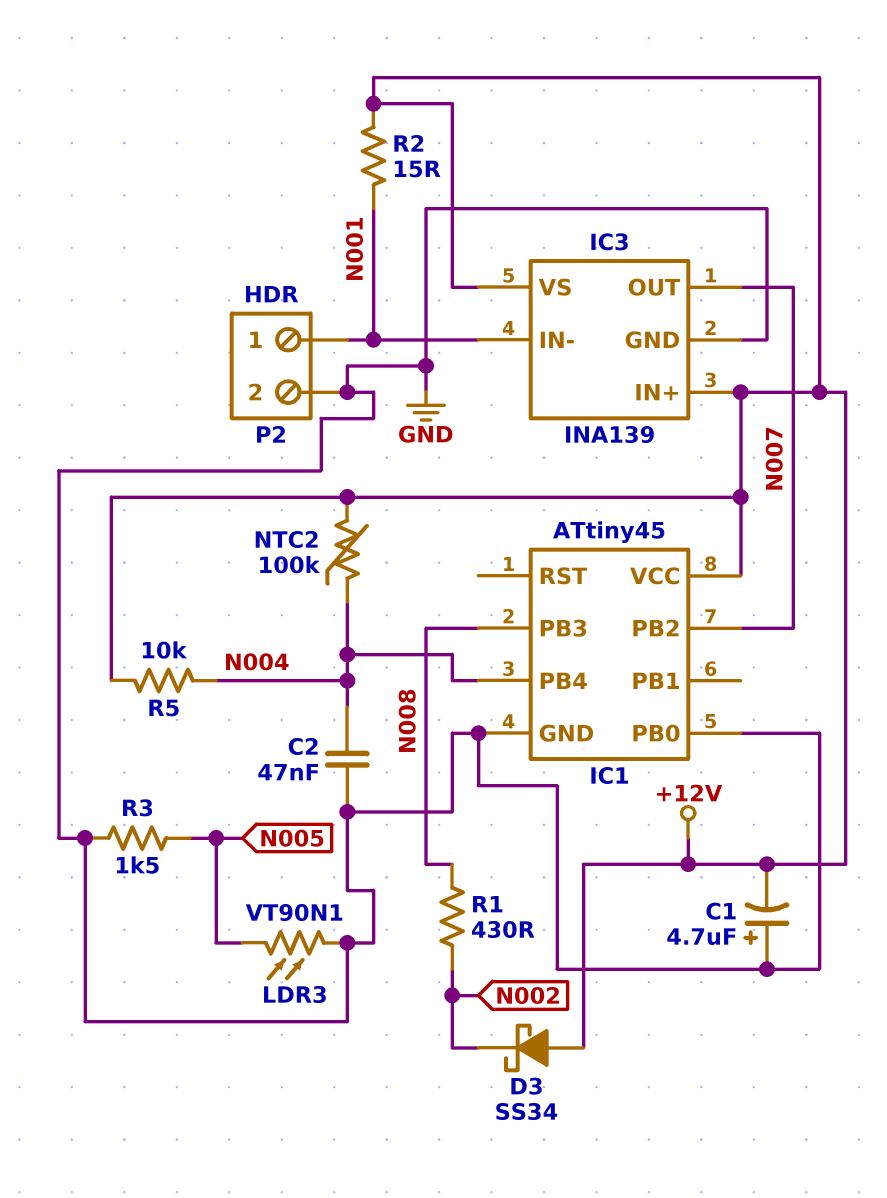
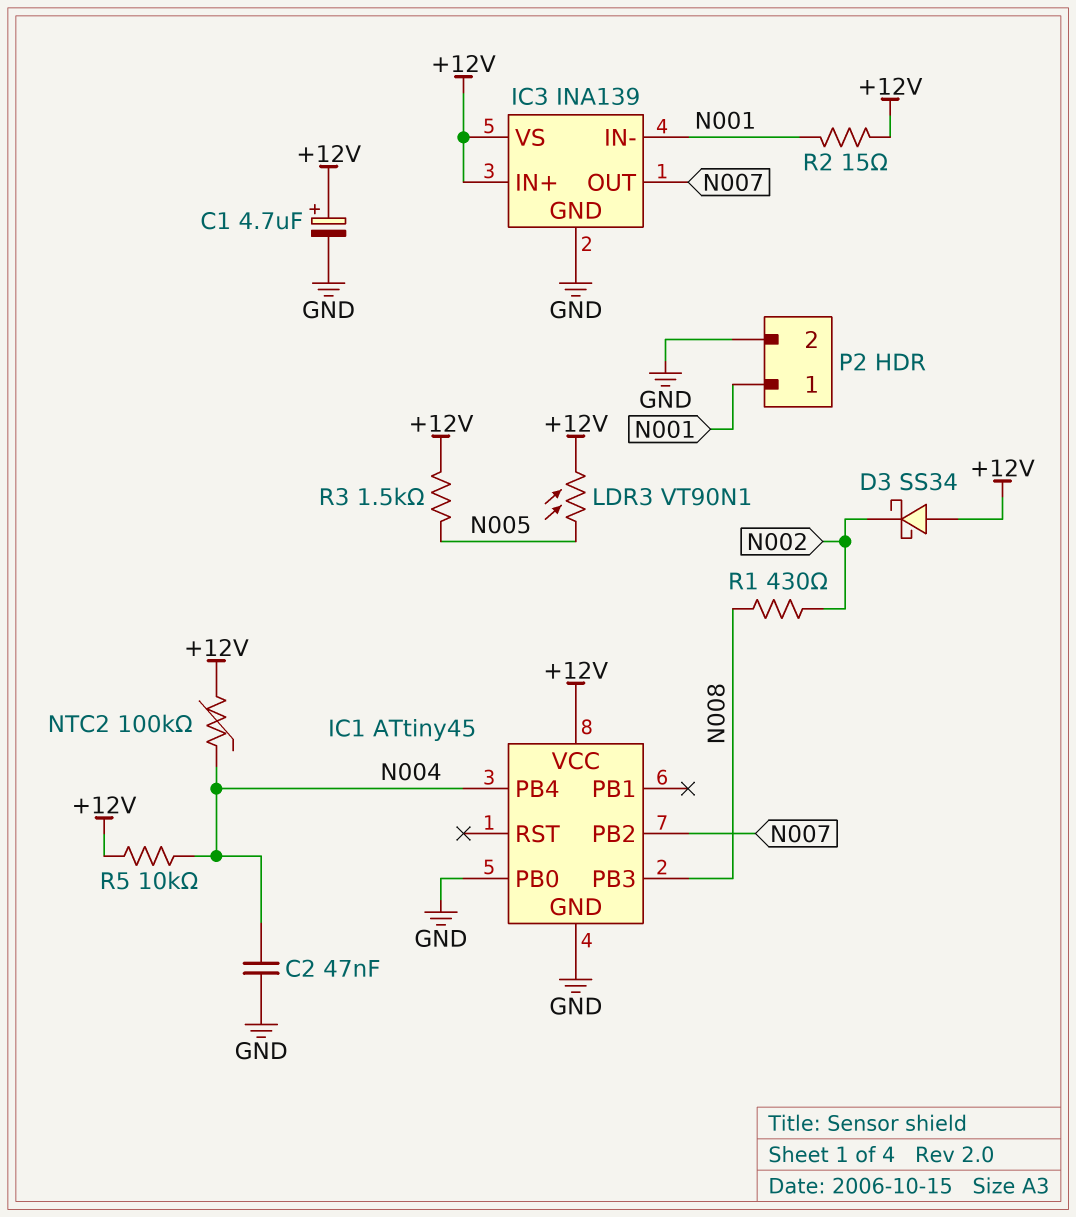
C1: 4.7uF (plus GND, minus +12V) -> 4.7uF (plus +12V, minus GND)
LDR3: VT90N1 (GND, N005) -> VT90N1 (+12V, N005)
R3: 1.5k (GND, N005) -> 1.5k (+12V, N005)

